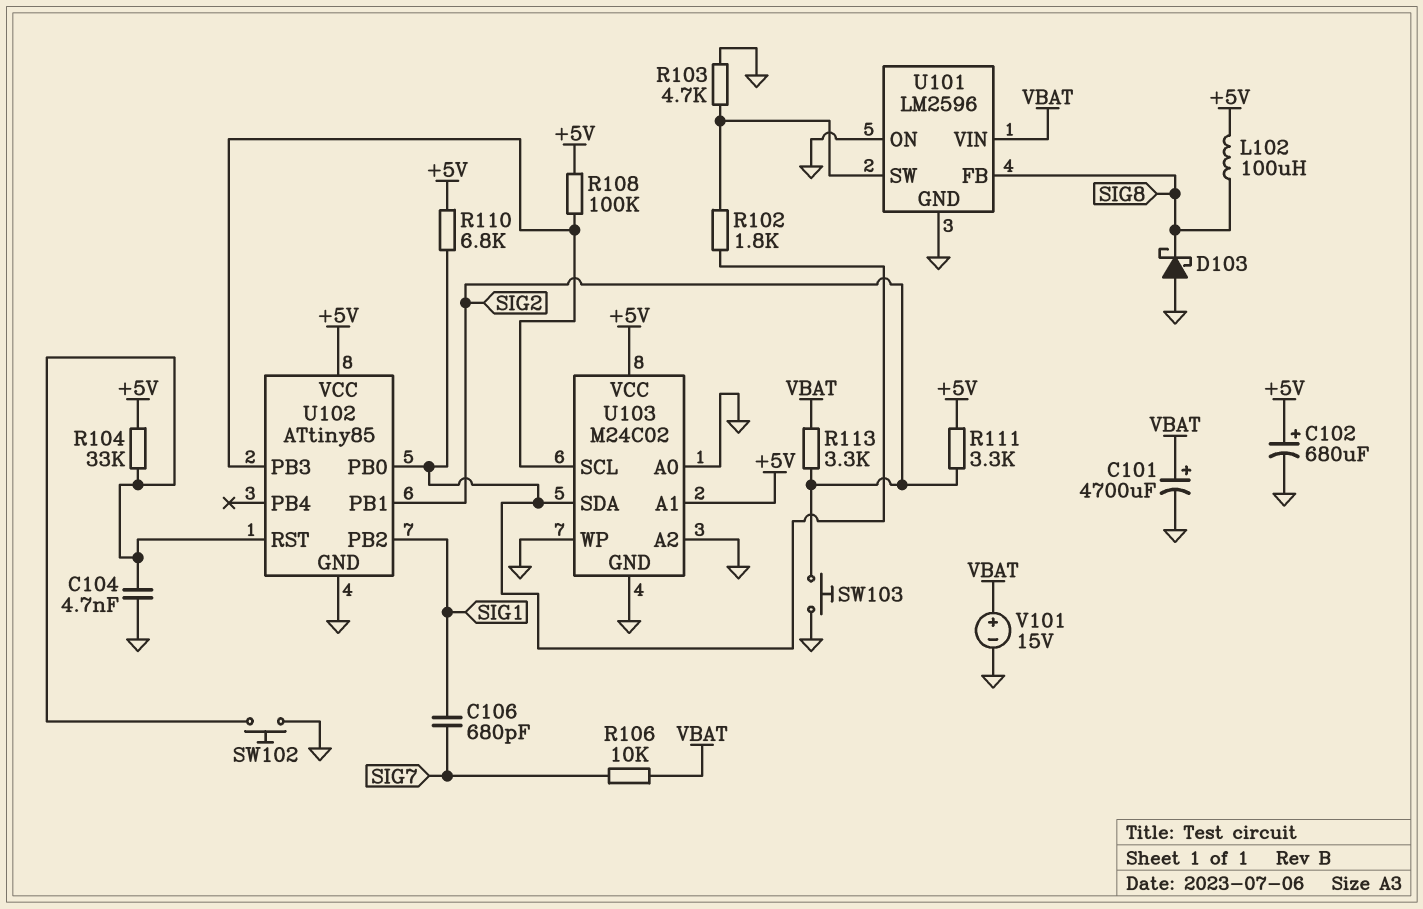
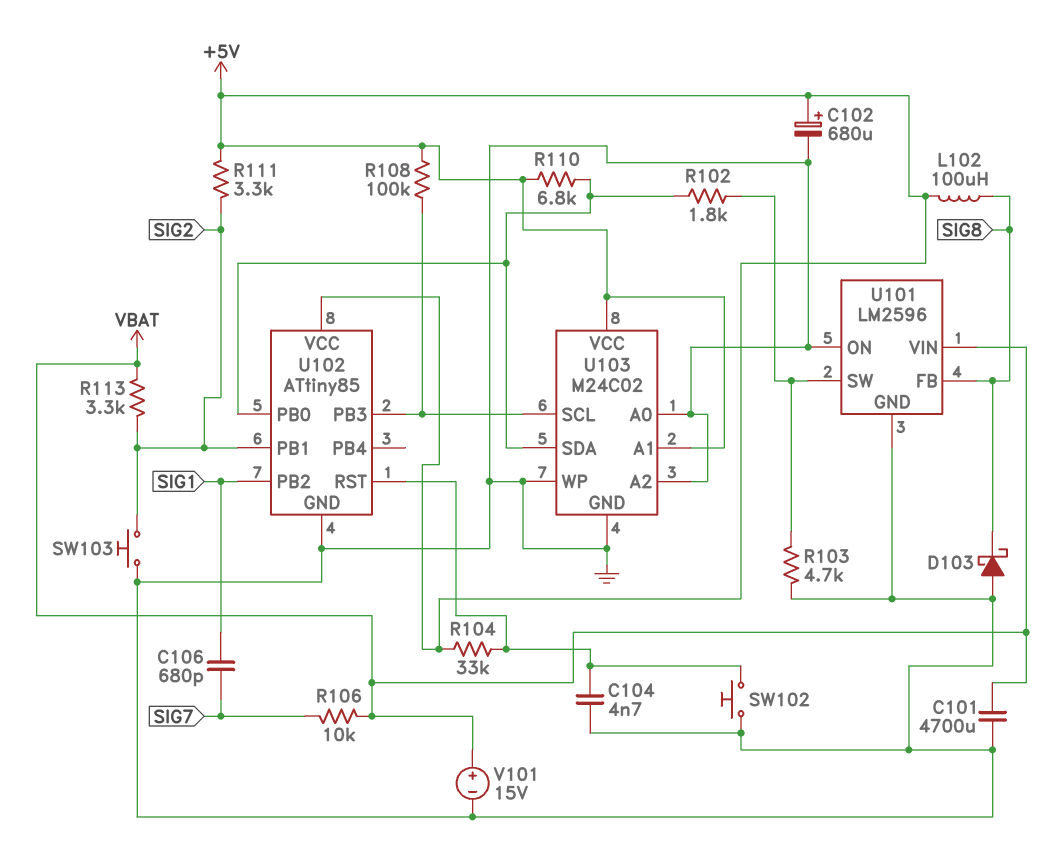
C101: 4700uF (plus VBAT, minus GND) -> 4700uF (GND, VBAT)

